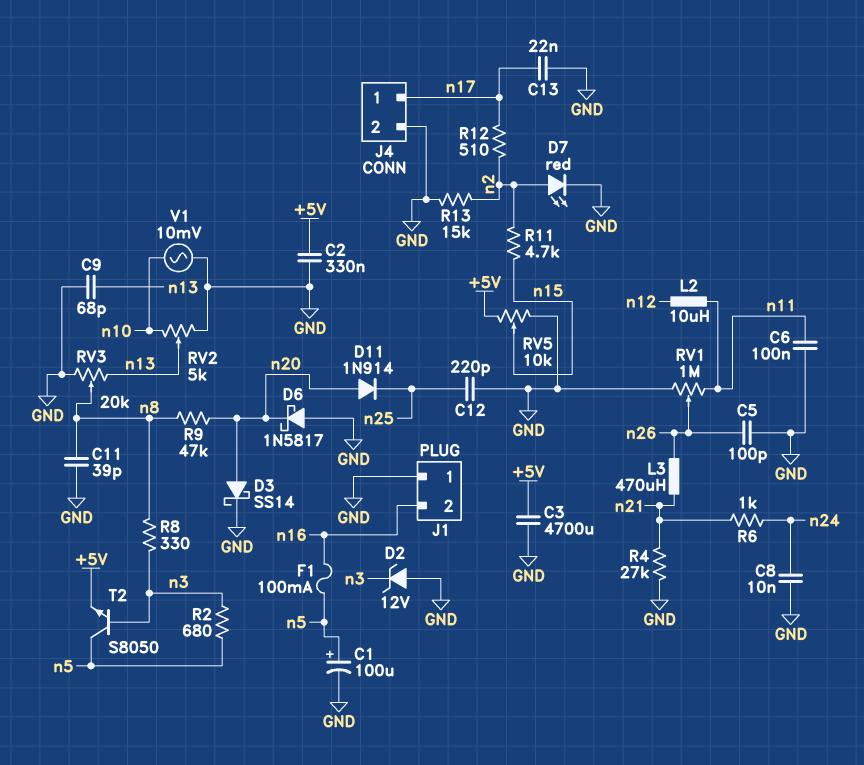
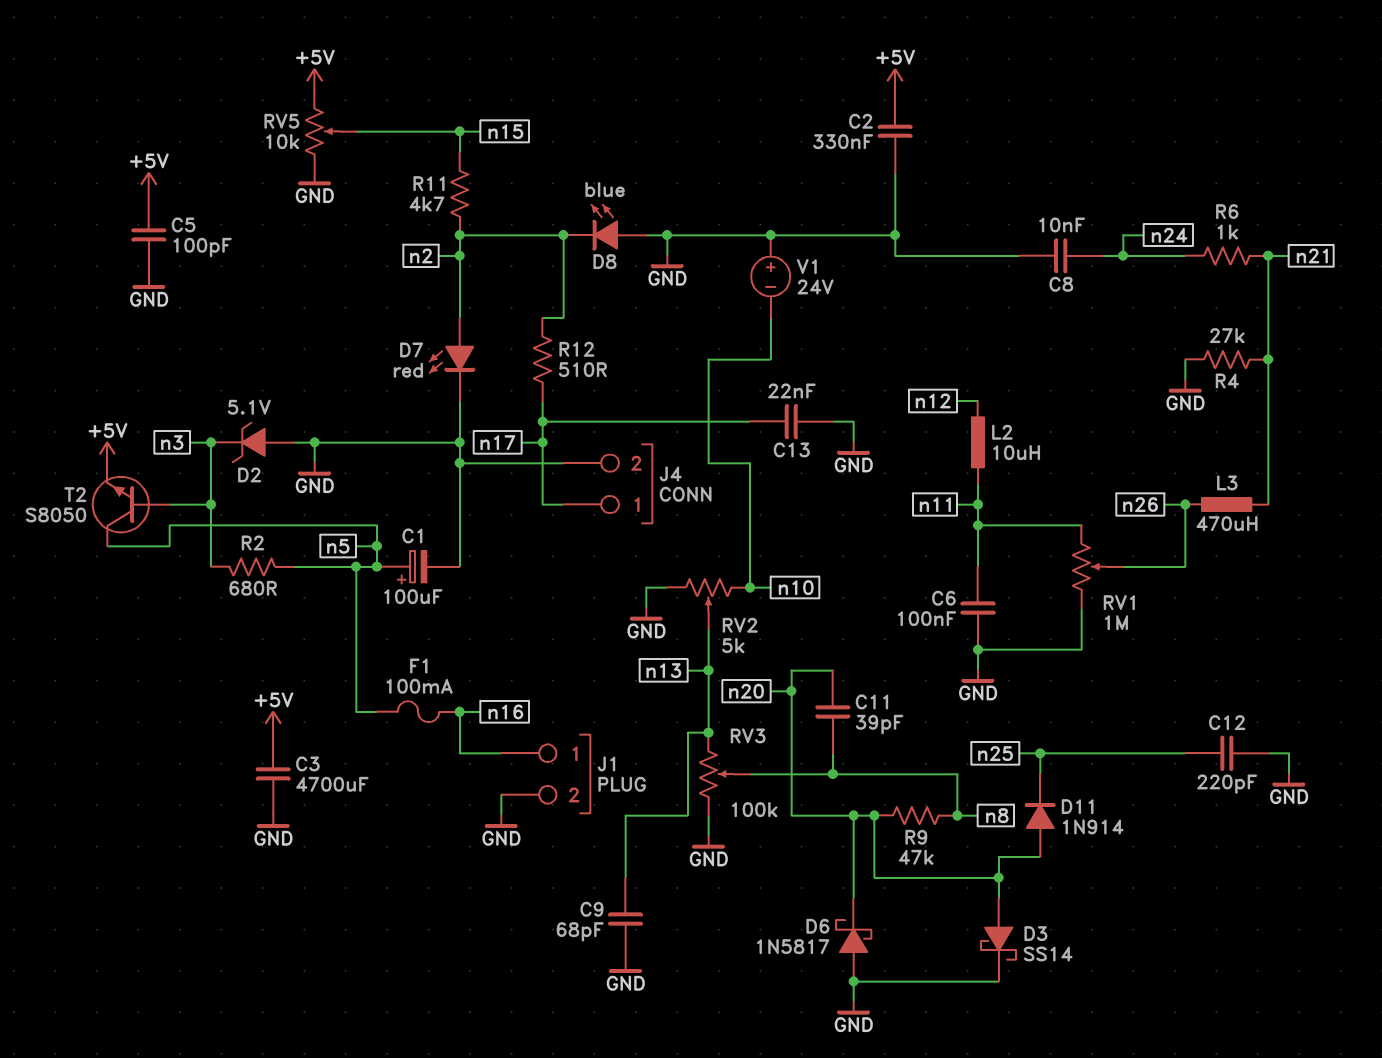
C5: 100pF (GND, n26) -> 100pF (+5V, GND)
C11: 39pF (GND, n8) -> 39pF (n8, n20)
D2: zener 12V (A GND, K n3) -> zener 5.1V (A GND, K n3)
D8: none -> LED blue (A GND, K n2)
J1 pin 1: GND -> n16
J1 pin 2: n16 -> GND
R8: 330 (n3, n8) -> none
R13: 15k (GND, n2) -> none
RV3: 20k (GND, n13, wiper n8) -> 100k (GND, n13, wiper n8)
V1: AC 10mV (GND, n10) -> 24V (plus GND, minus n10)

